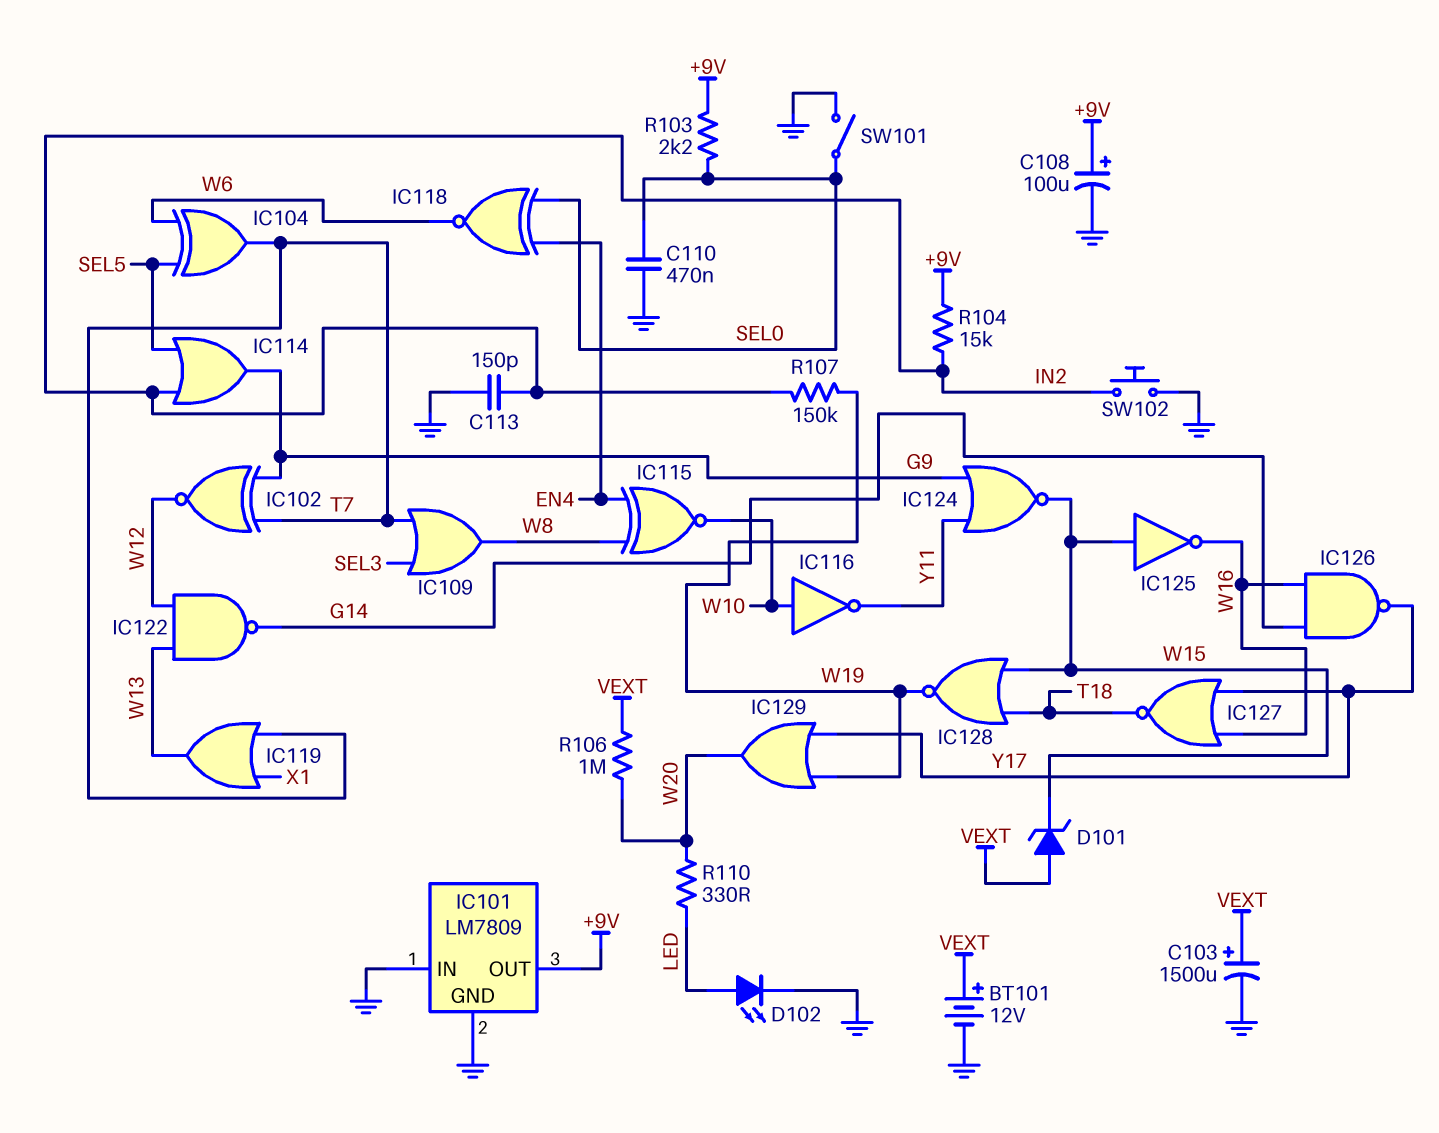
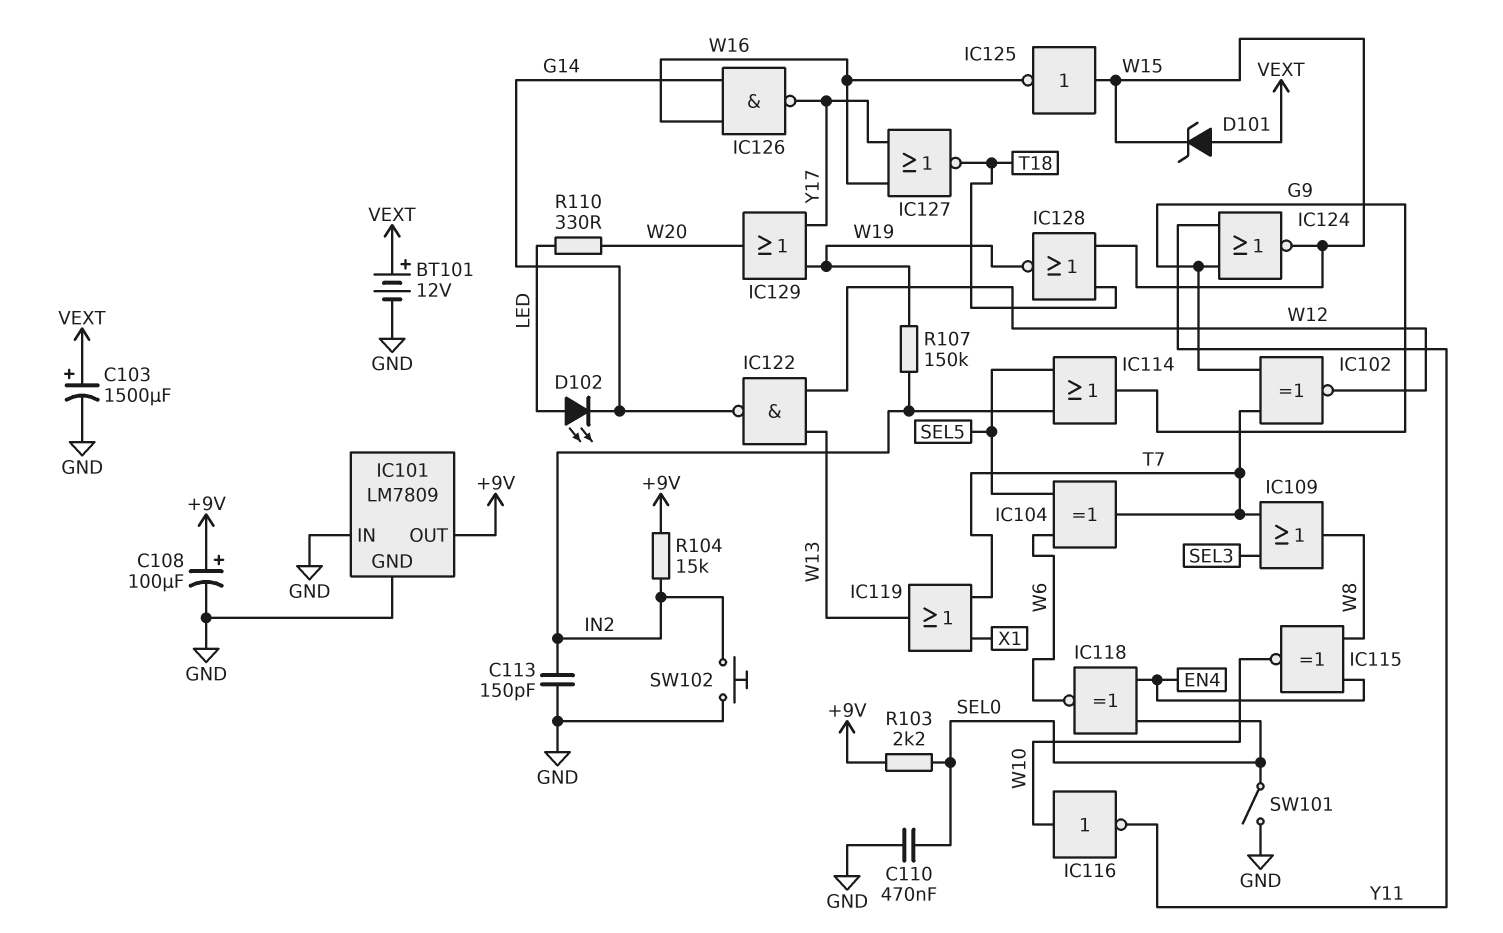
D102: LED (A LED, K GND) -> LED (A LED, K G14)
R106: 1M (VEXT, W20) -> none

